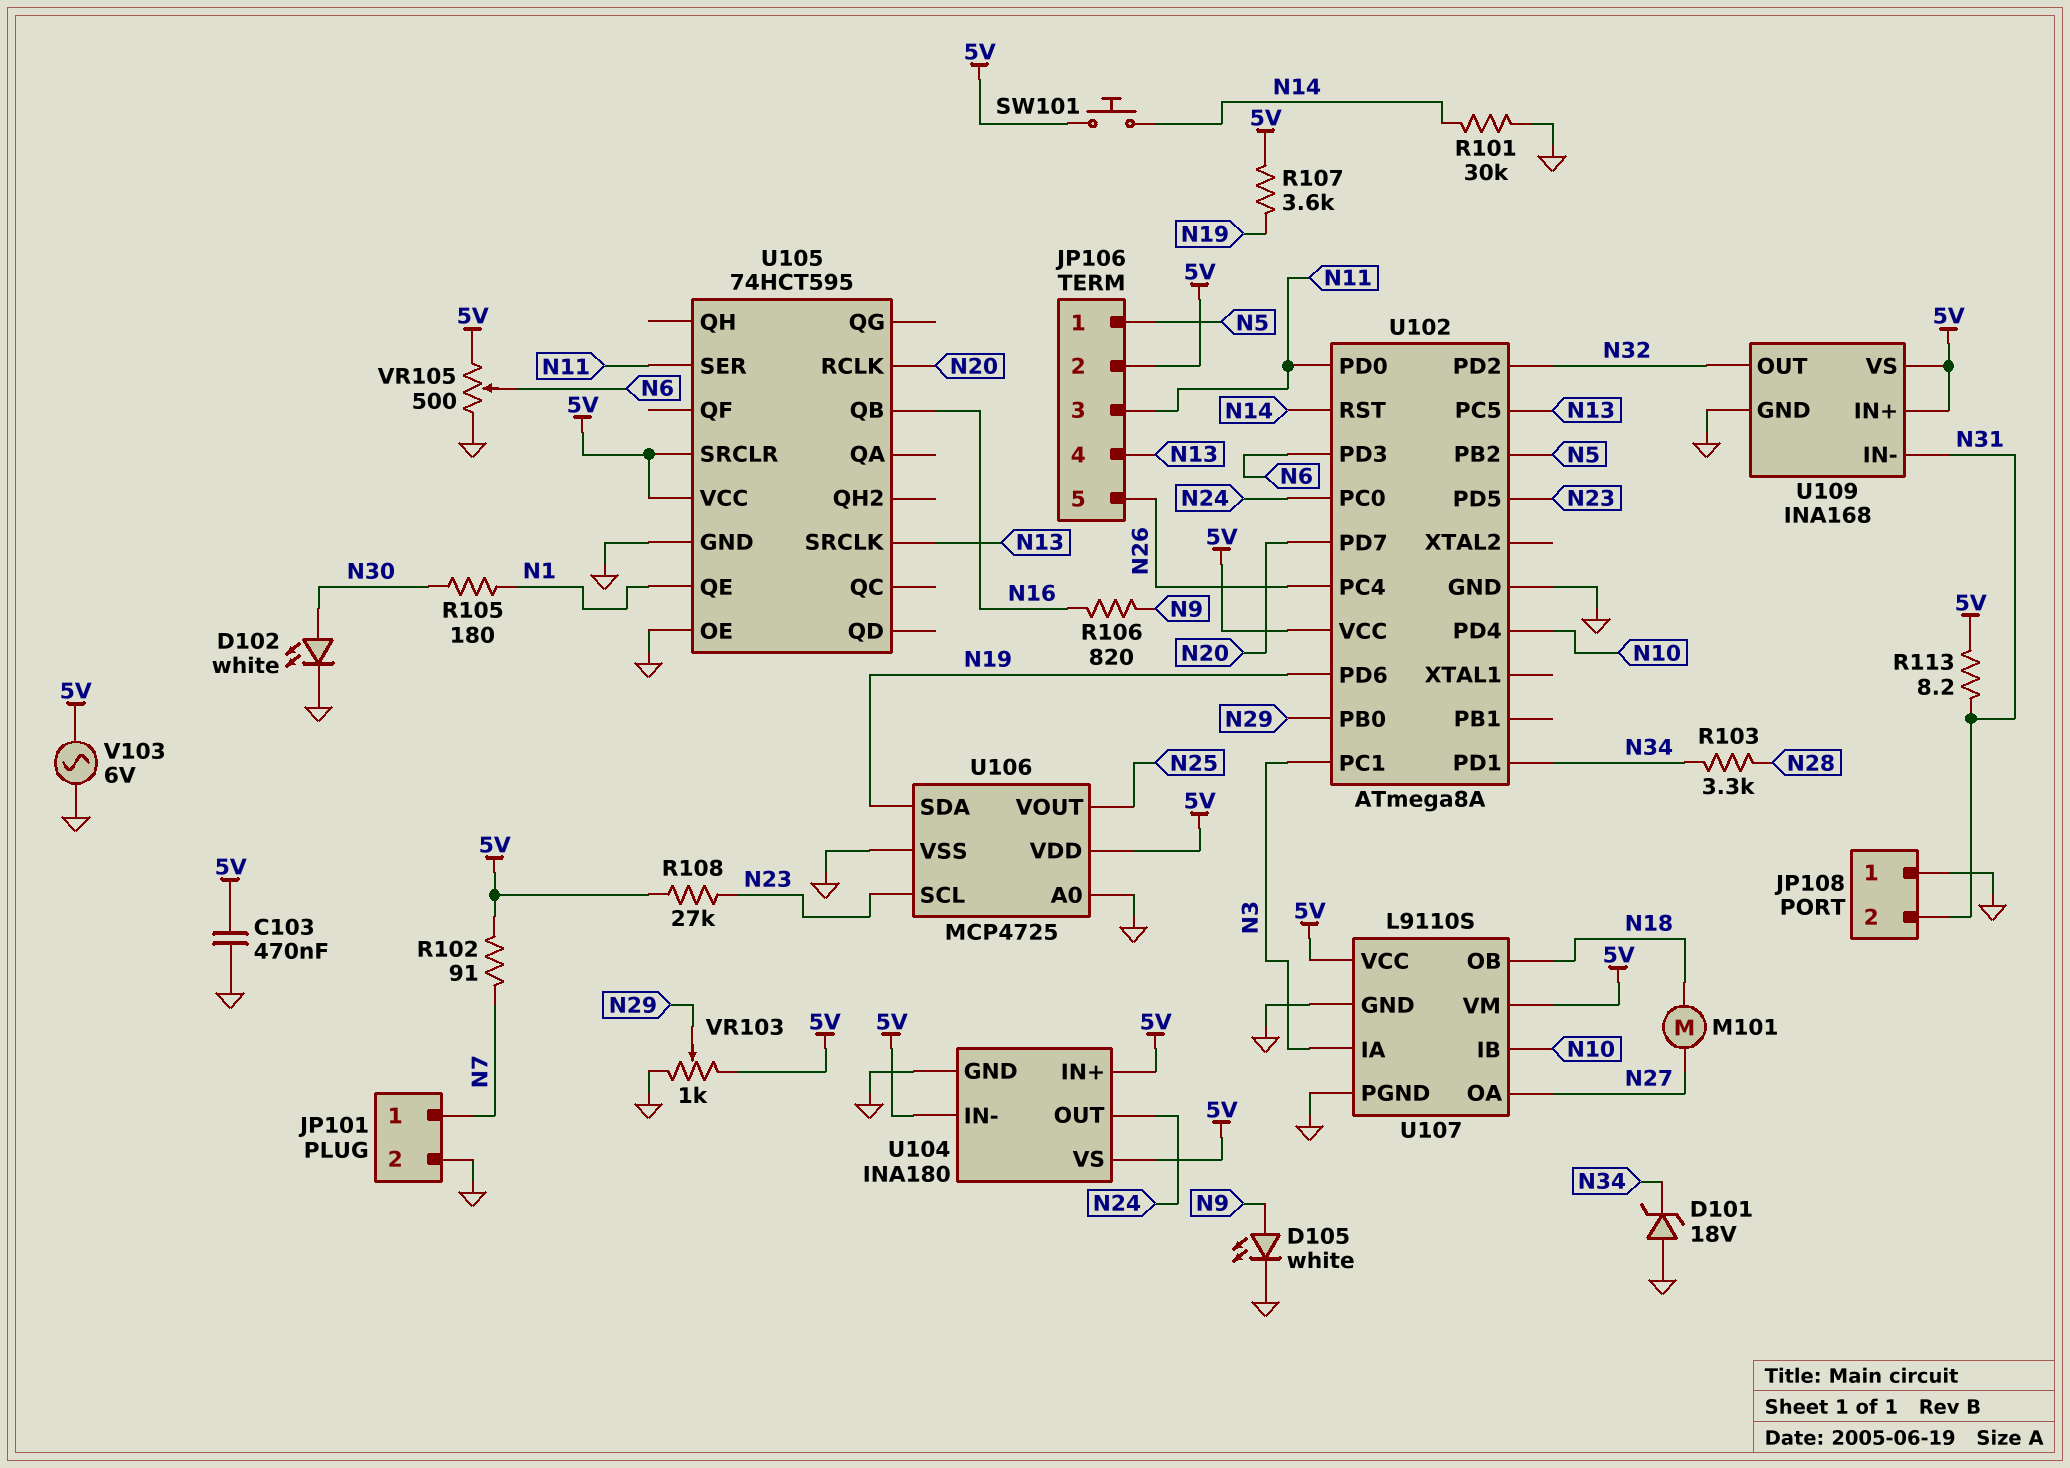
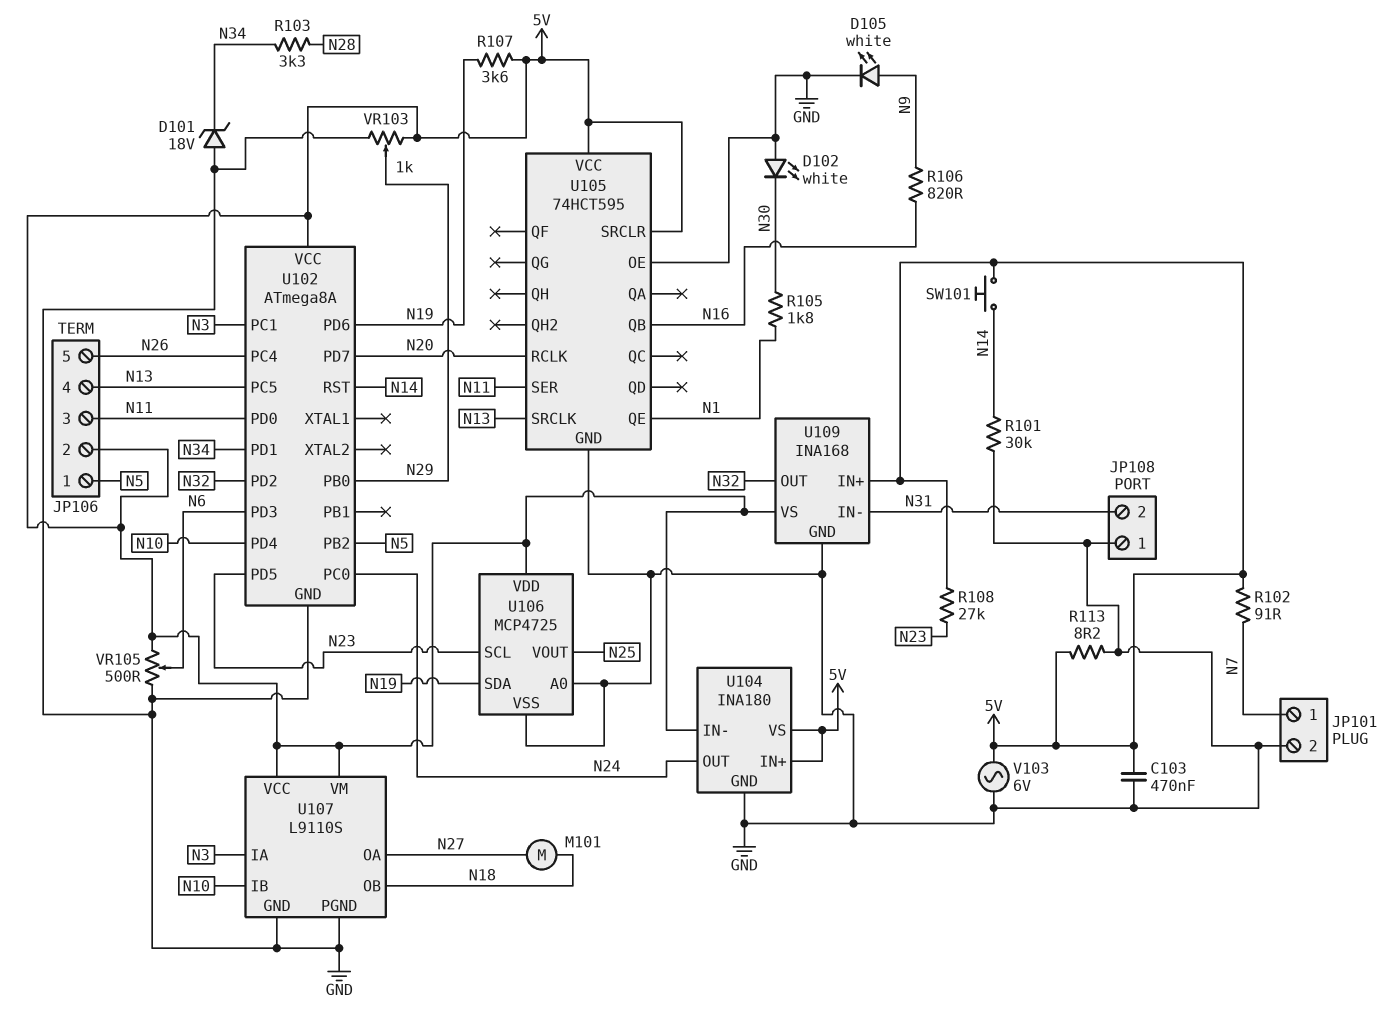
D102: LED white (A N30, K GND) -> LED white (A GND, K N30)
R105: 180 (N1, N30) -> 1.8k (N1, N30)
R113: 8.2 (5V, N31) -> 8.2 (5V, GND)

